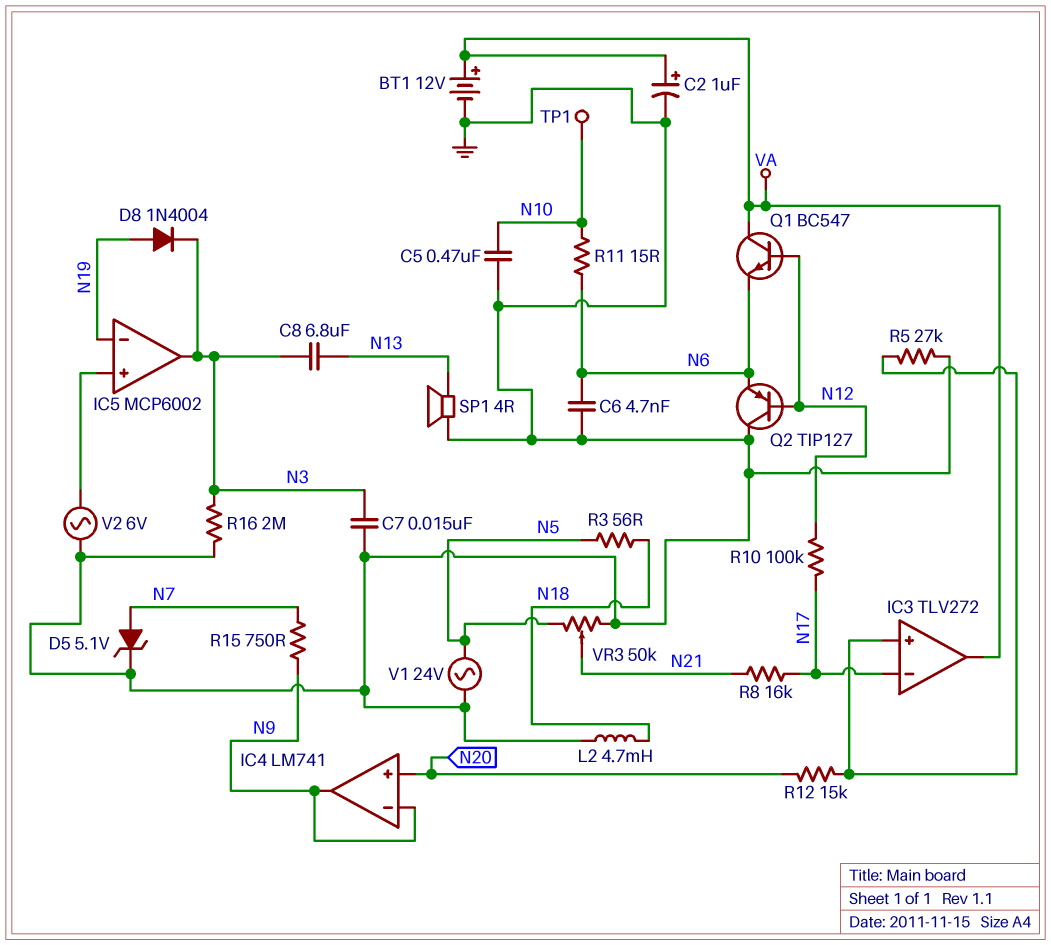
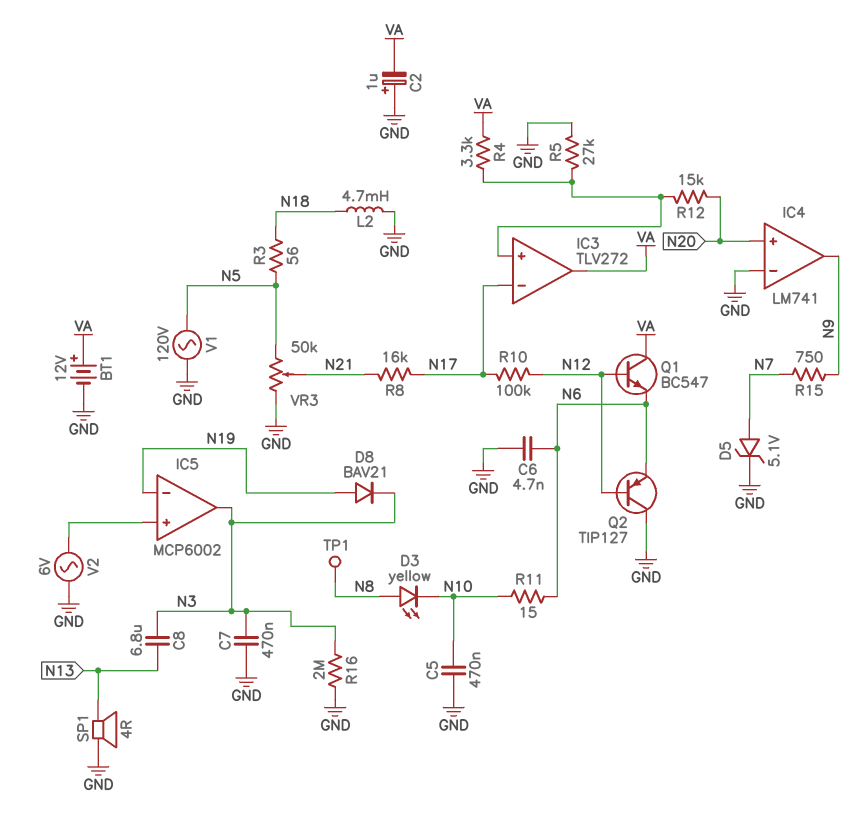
C2: 1uF (plus VA, minus GND) -> 1uF (plus GND, minus VA)
C7: 15nF (GND, N3) -> 470nF (GND, N3)
D3: none -> LED yellow (A N8, K N10)
D8: diode 1N4004 (A N19, K N3) -> diode BAV21 (A N19, K N3)
IC4 pin in-: N9 -> GND
R4: none -> 3.3k (IC3/in+, VA)
TP1: test point (N10) -> test point (N8)
V1: AC 24V (GND, N5) -> AC 120V (GND, N5)

